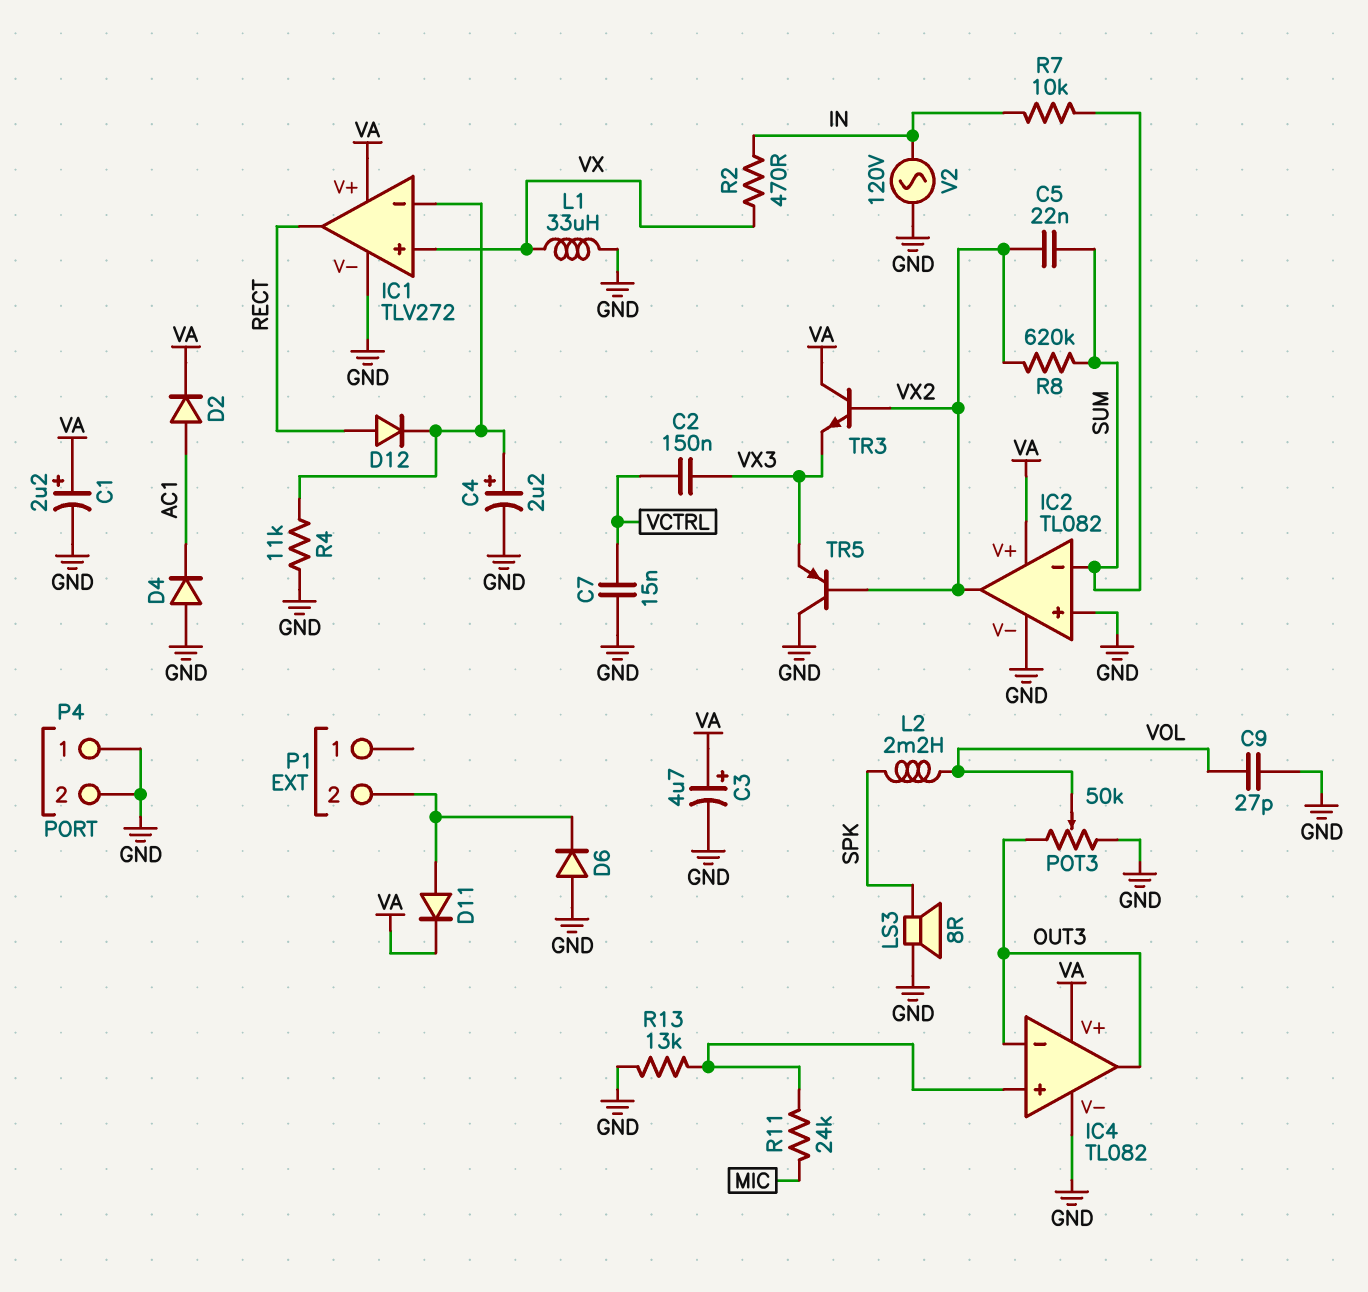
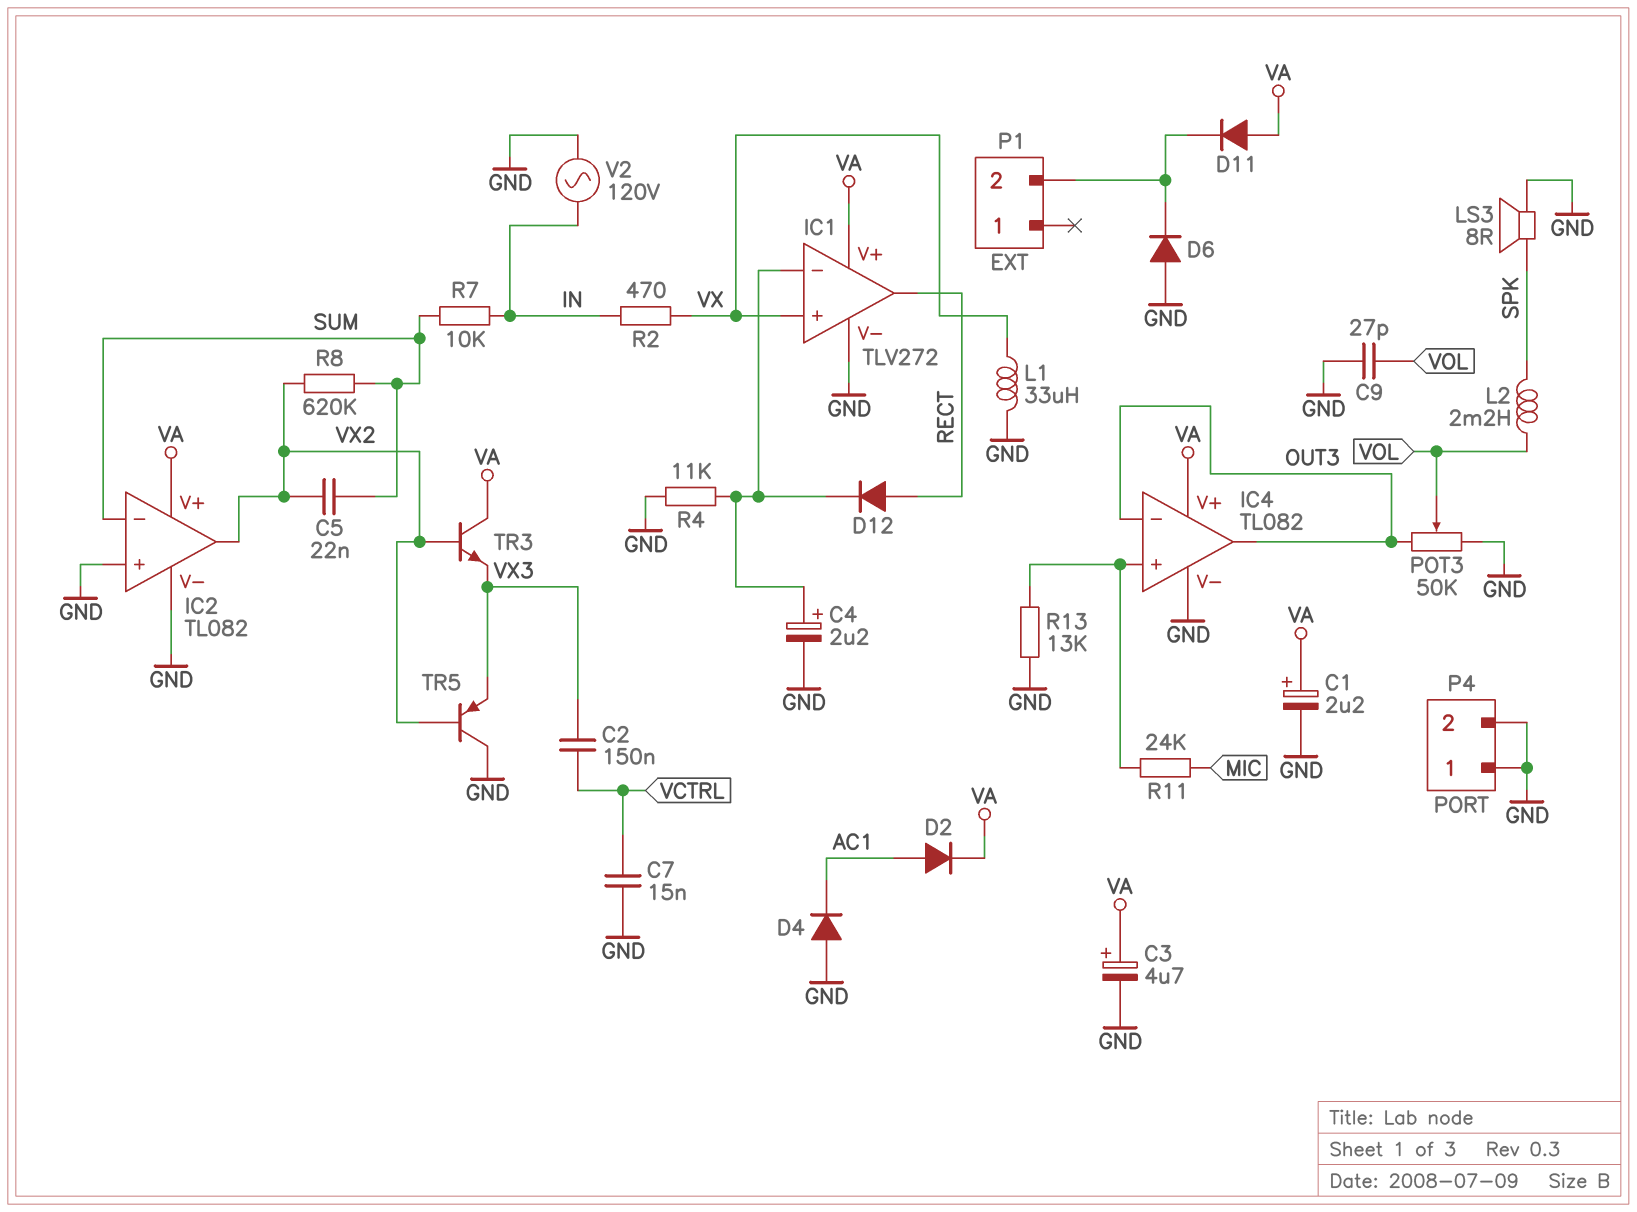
D11: diode (A P1/2, K VA) -> diode (A VA, K P1/2)

